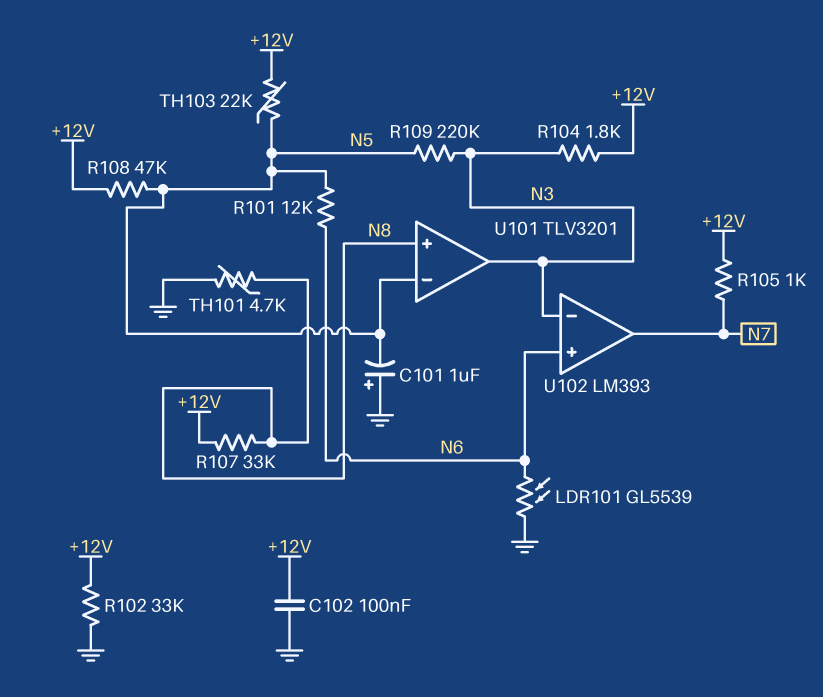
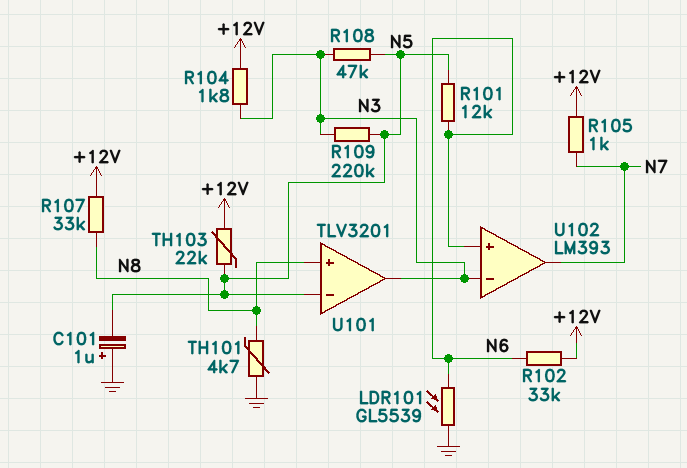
C102: 100nF (+12V, GND) -> none
R102: 33k (+12V, GND) -> 33k (+12V, N6)
R108: 47k (+12V, N5) -> 47k (N3, N5)

